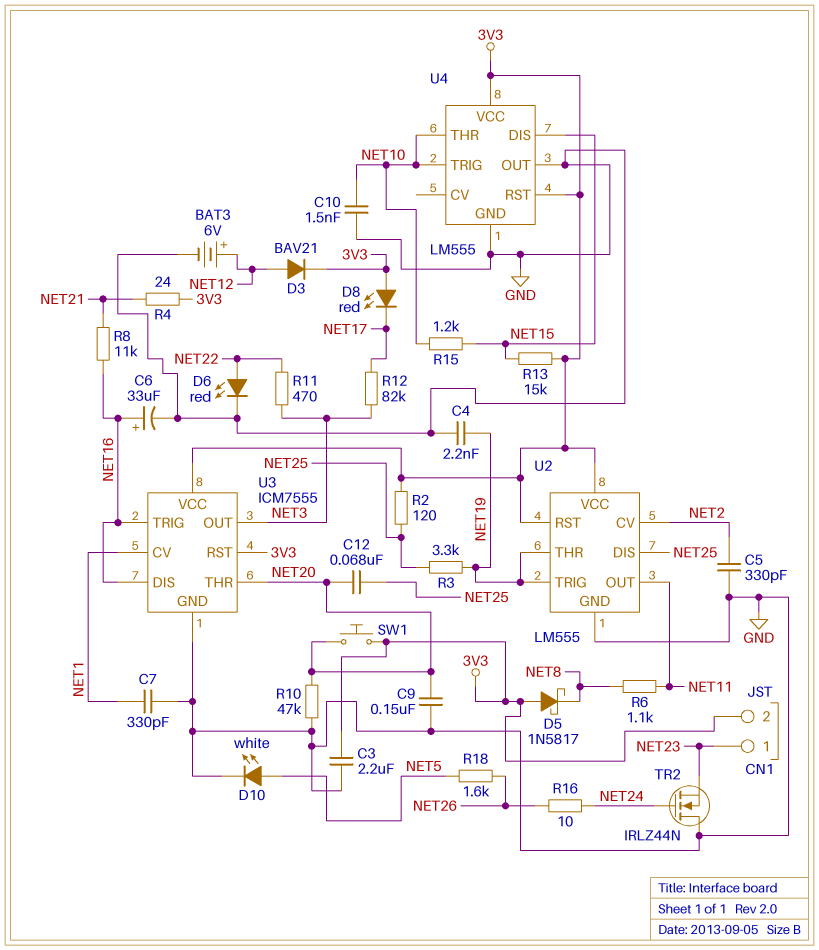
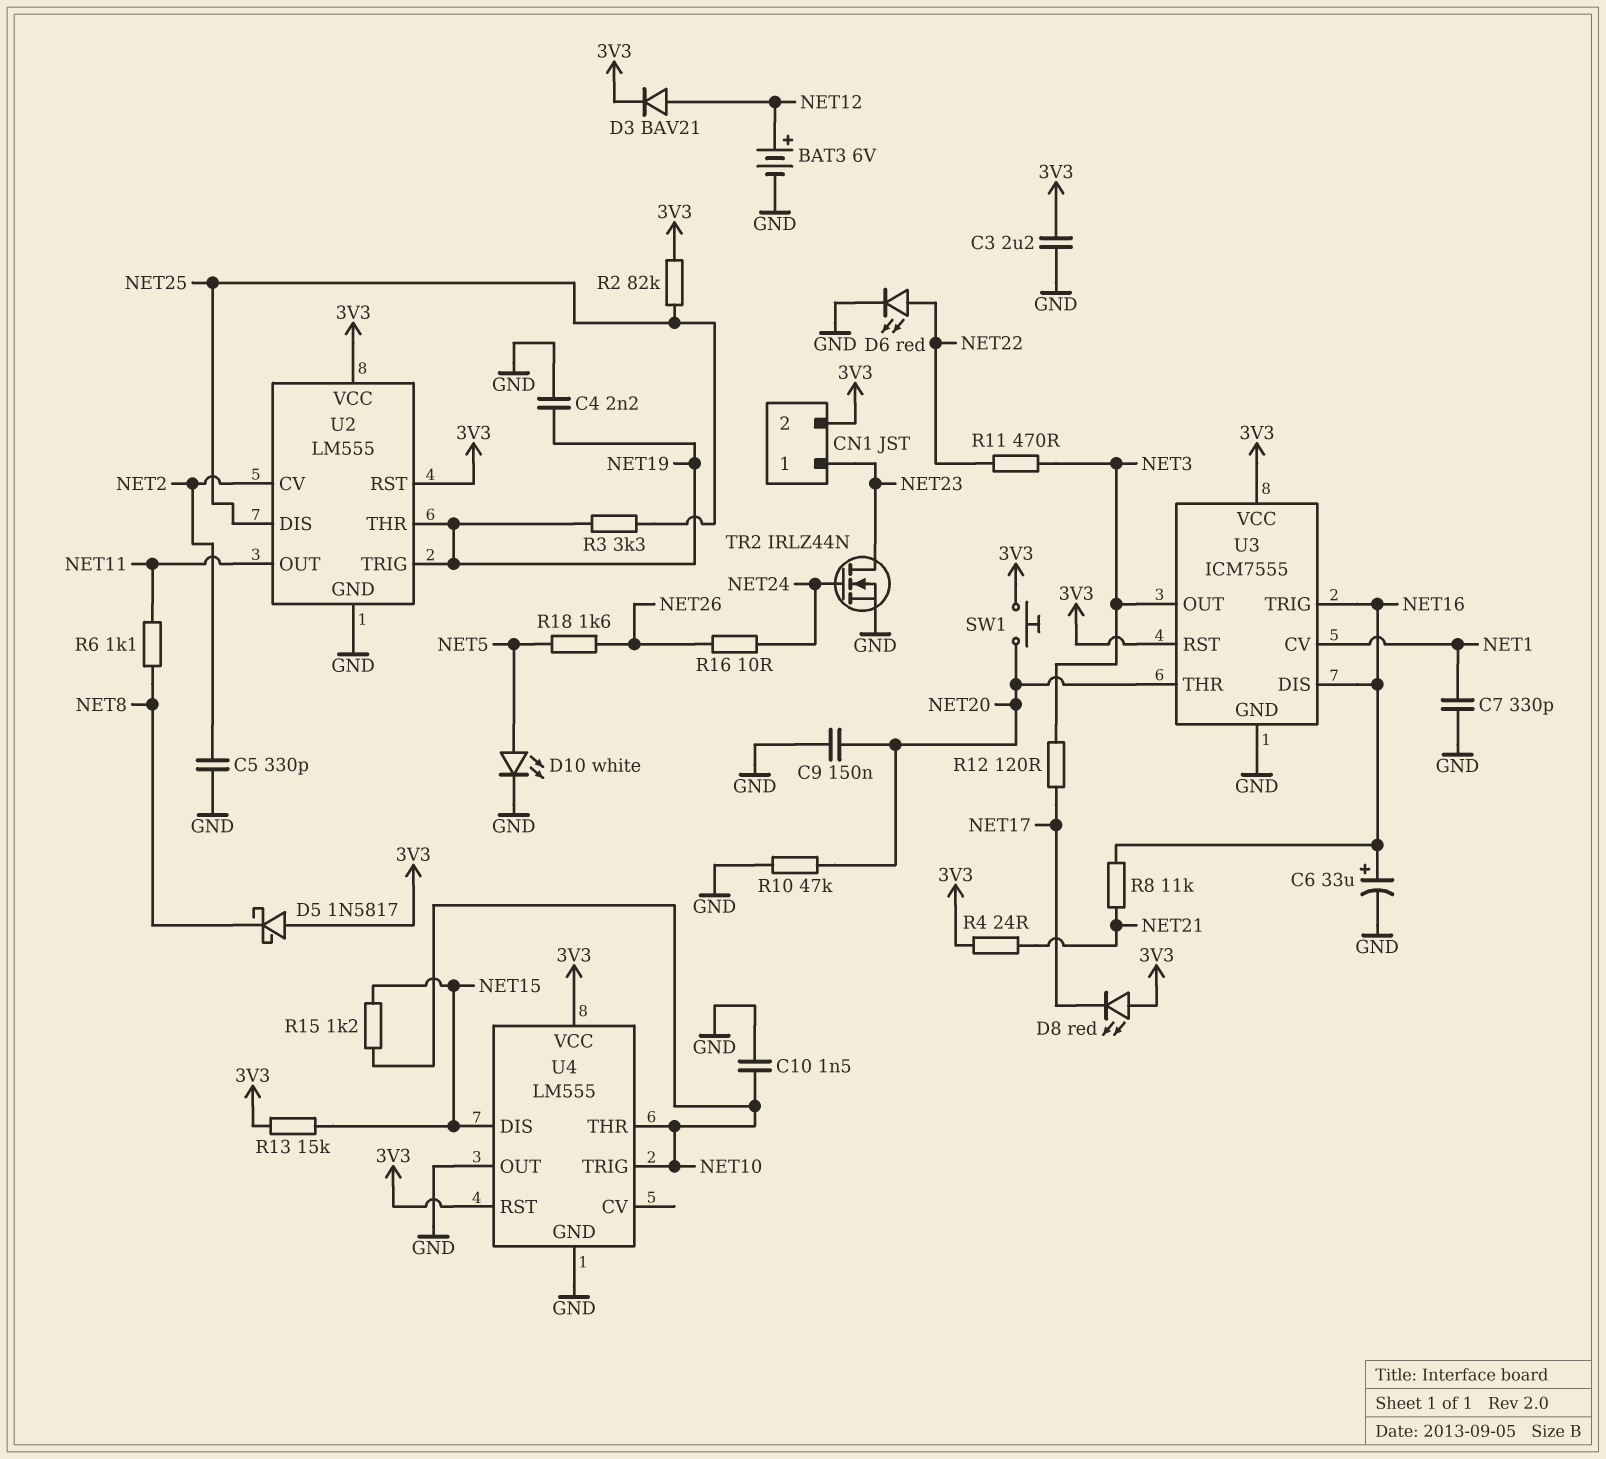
C12: 68nF (NET20, NET25) -> none
R2: 120 (3V3, NET25) -> 82k (3V3, NET25)
R12: 82k (NET3, NET17) -> 120 (NET3, NET17)
TR2: NMOS IRLZ44N (G NET24, D GND, S NET23) -> NMOS IRLZ44N (G NET24, D NET23, S GND)

